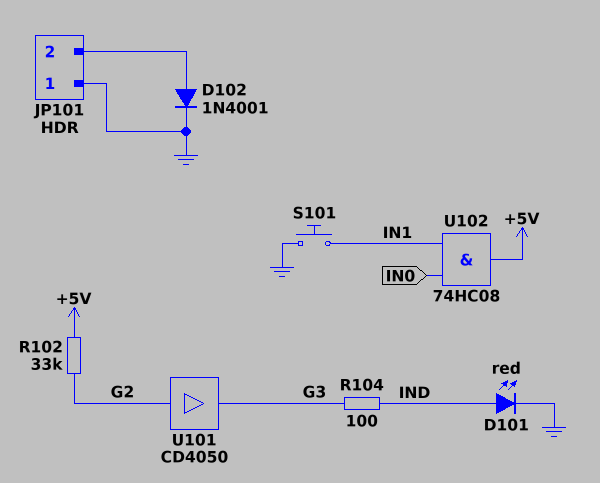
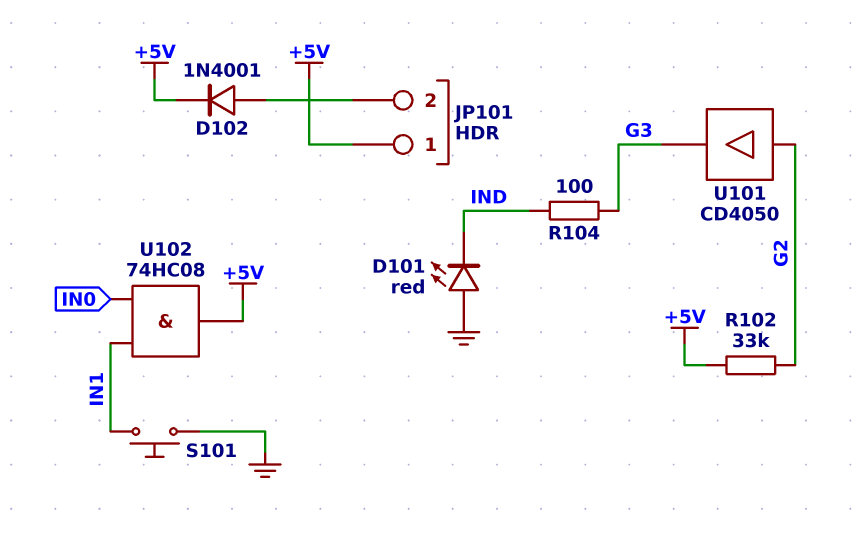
D101: LED red (A IND, K GND) -> LED red (A GND, K IND)
D102: diode 1N4001 (A JP101/2, K GND) -> diode 1N4001 (A JP101/2, K +5V)
JP101 pin 1: GND -> +5V

